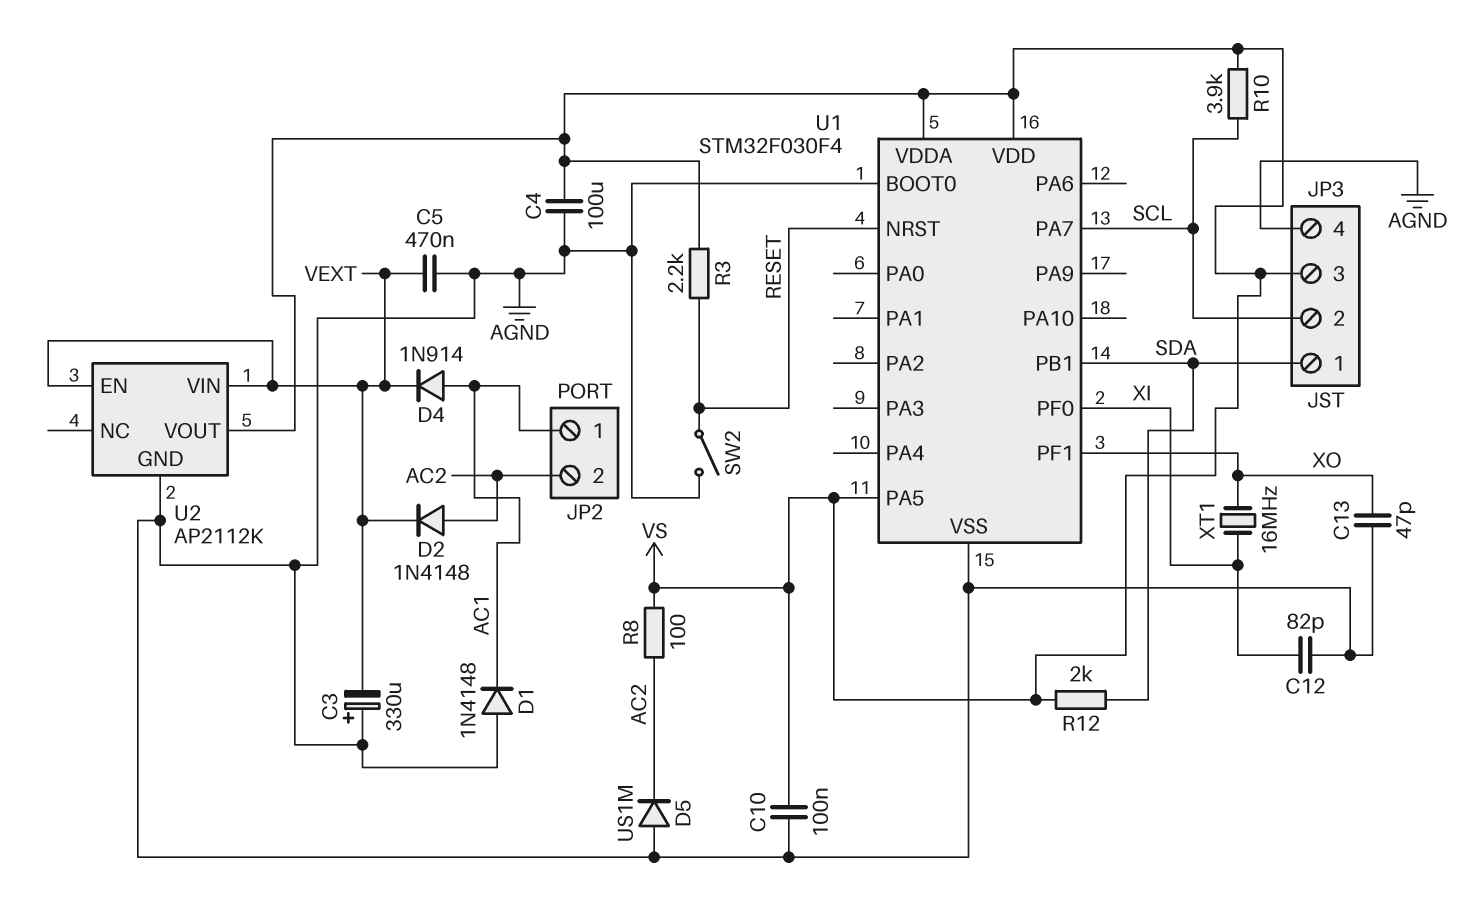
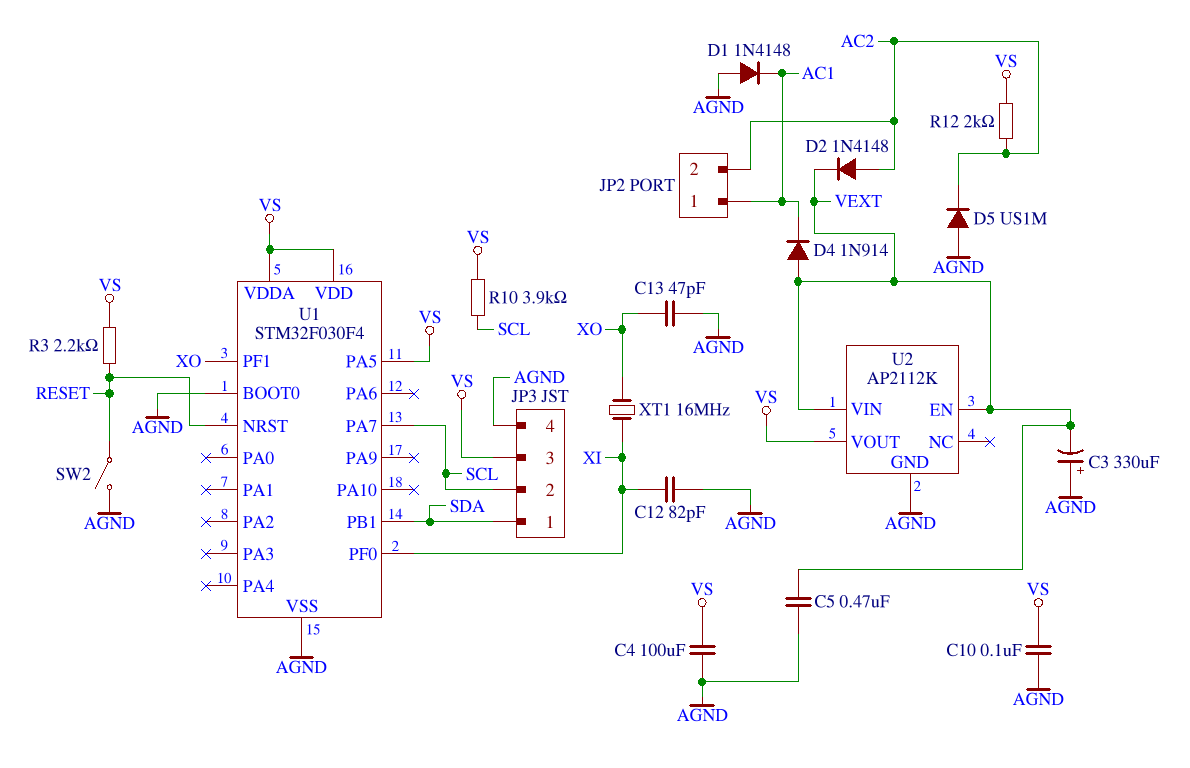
D4: diode 1N914 (A AC1, K VEXT) -> diode 1N914 (A VEXT, K AC1)
R8: 100 (AC2, VS) -> none
R12: 2k (SDA, VS) -> 2k (AC2, VS)

